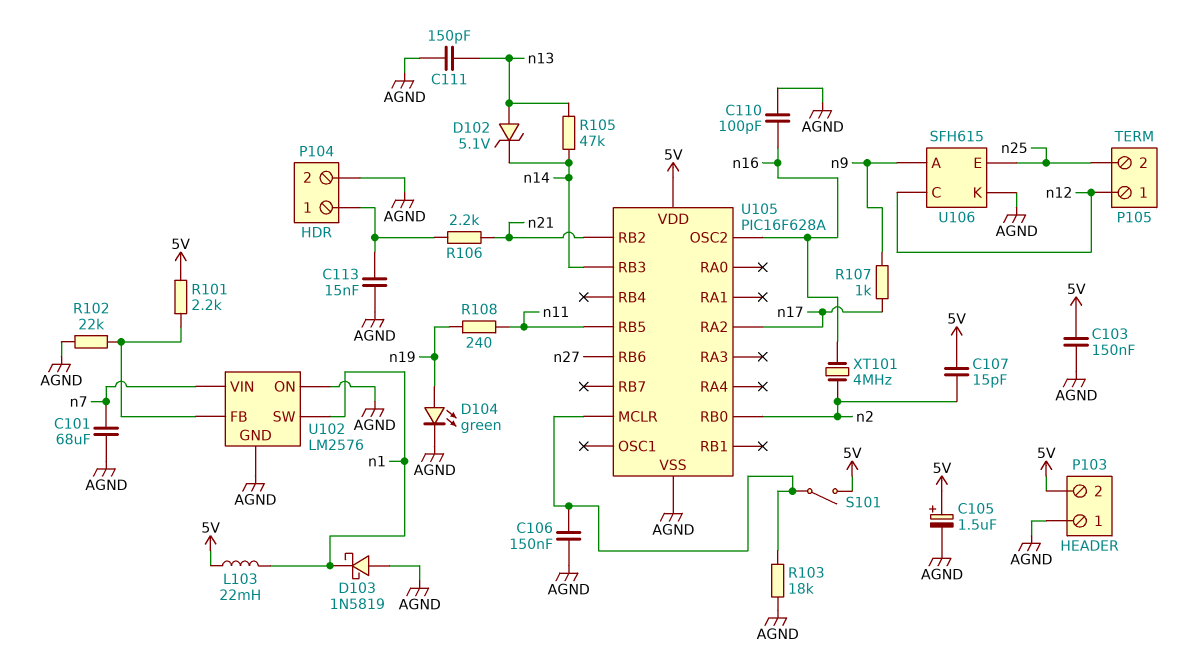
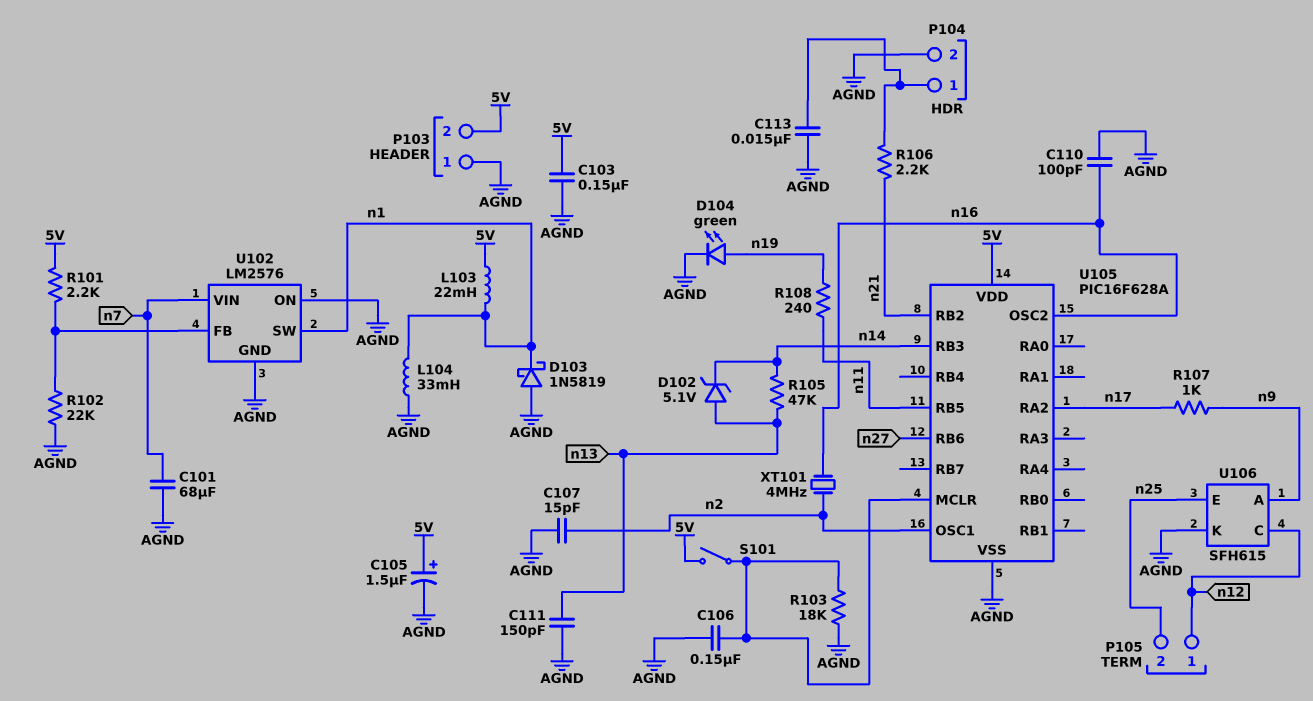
C107: 15pF (5V, n2) -> 15pF (AGND, n2)
L104: none -> 33mH (AGND, n1)
U105 pin OSC1: none -> n2
U105 pin RB0: n2 -> none

